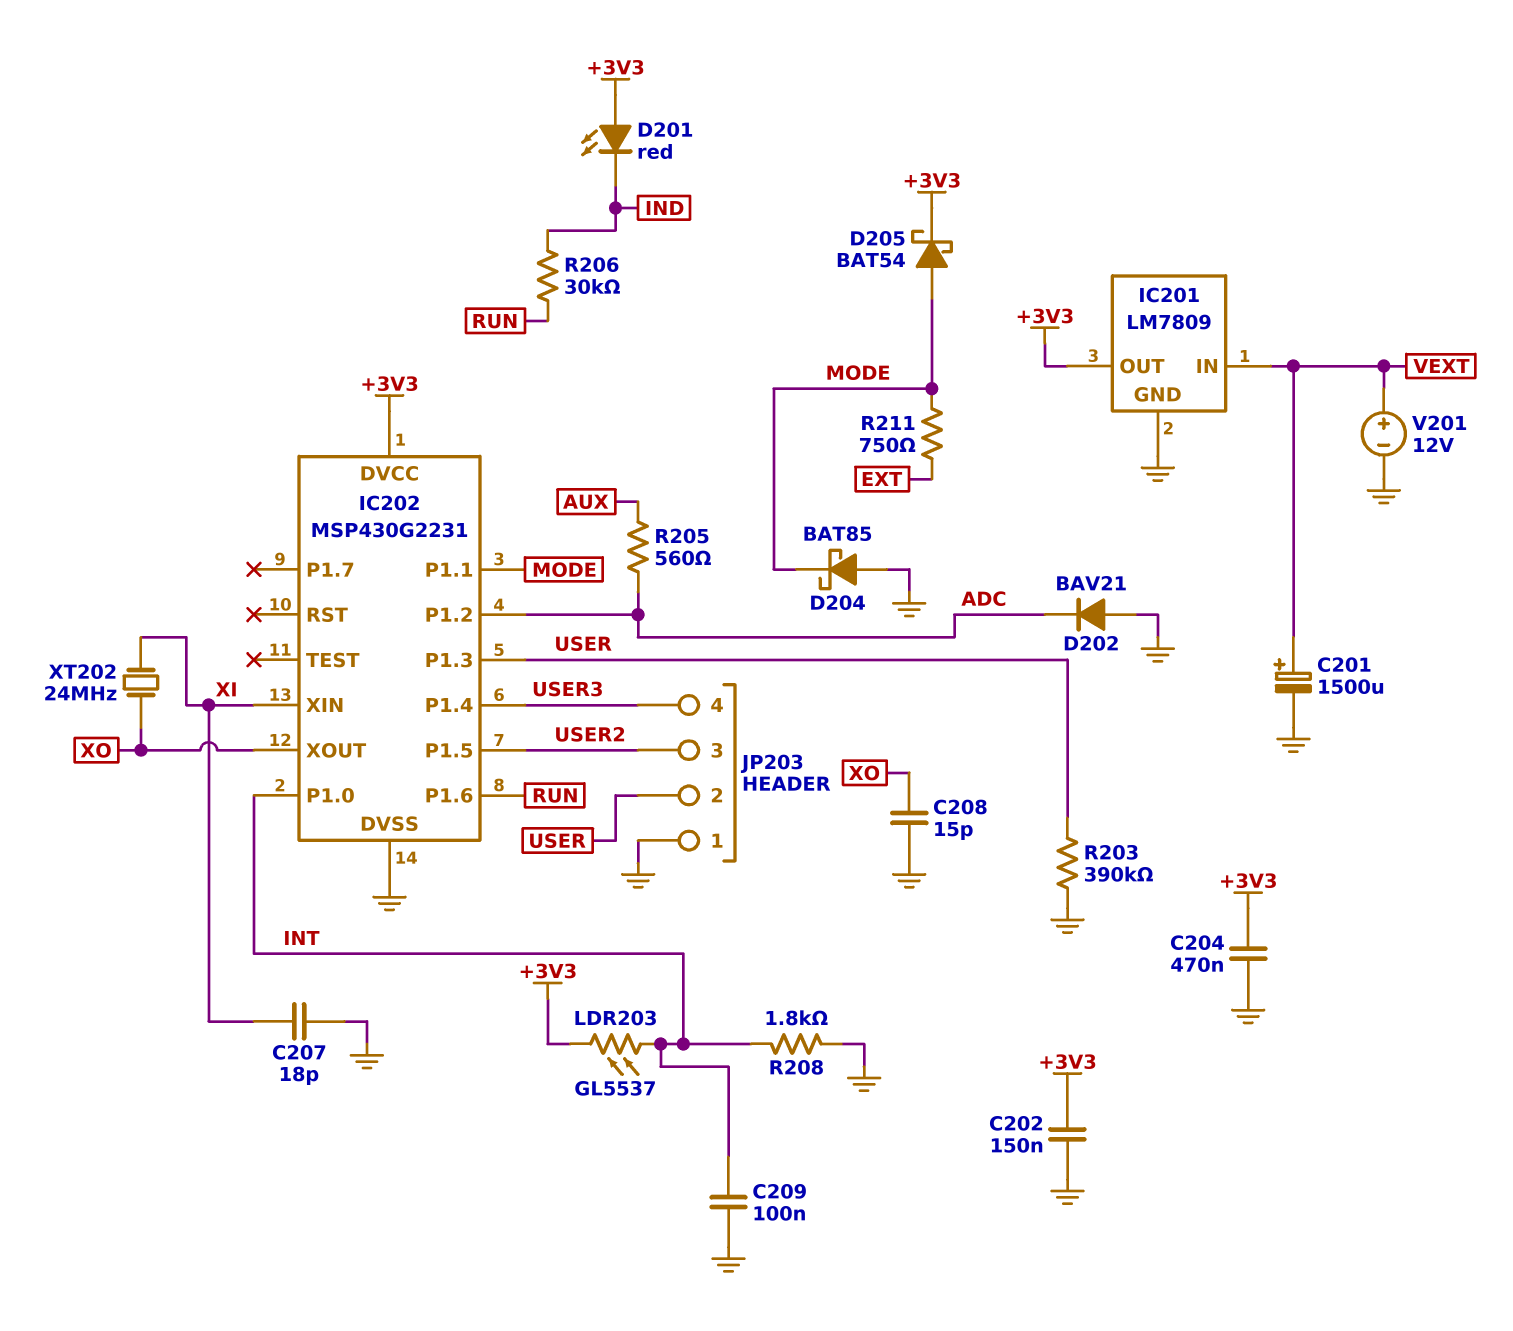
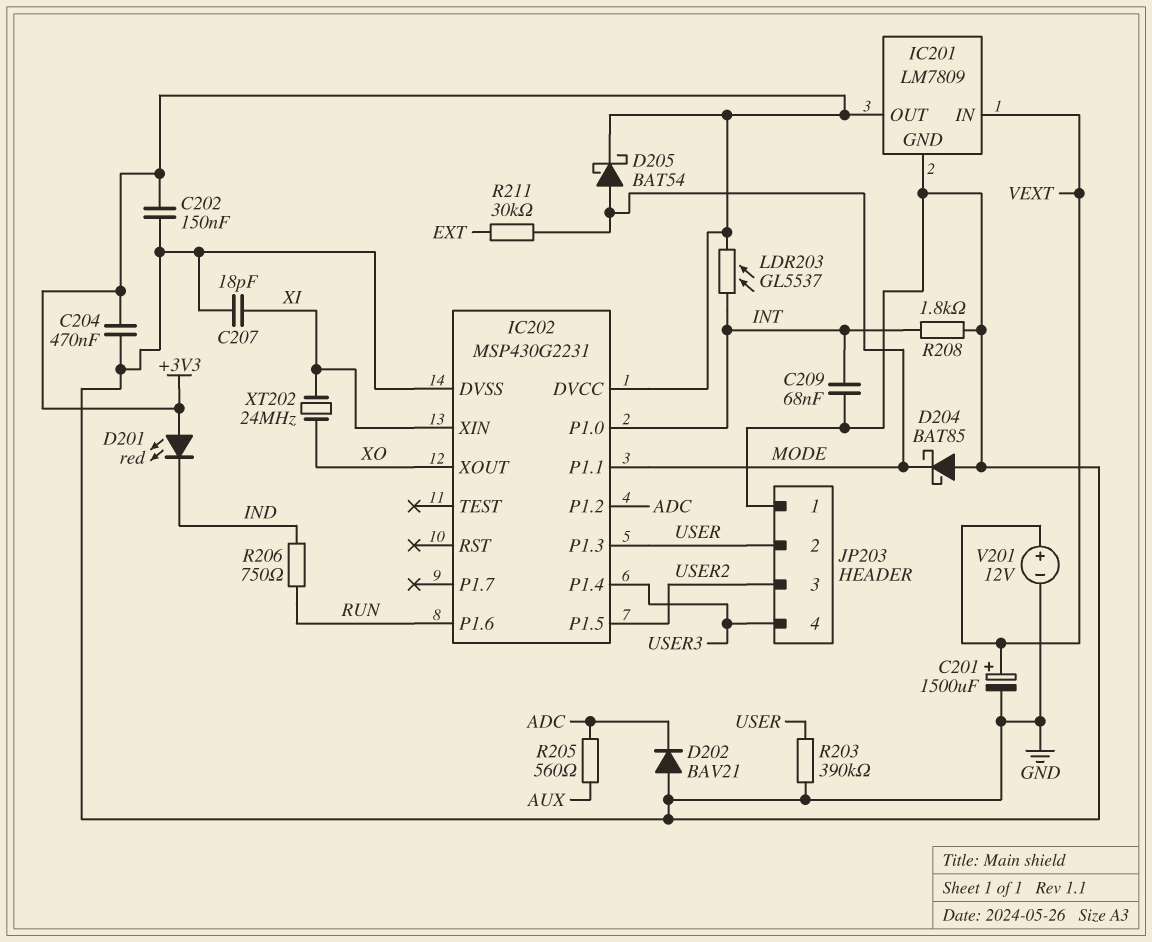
C208: 15pF (GND, XO) -> none
C209: 100nF (GND, INT) -> 68nF (GND, INT)
R206: 30k (IND, RUN) -> 750 (IND, RUN)
R211: 750 (EXT, MODE) -> 30k (EXT, MODE)

